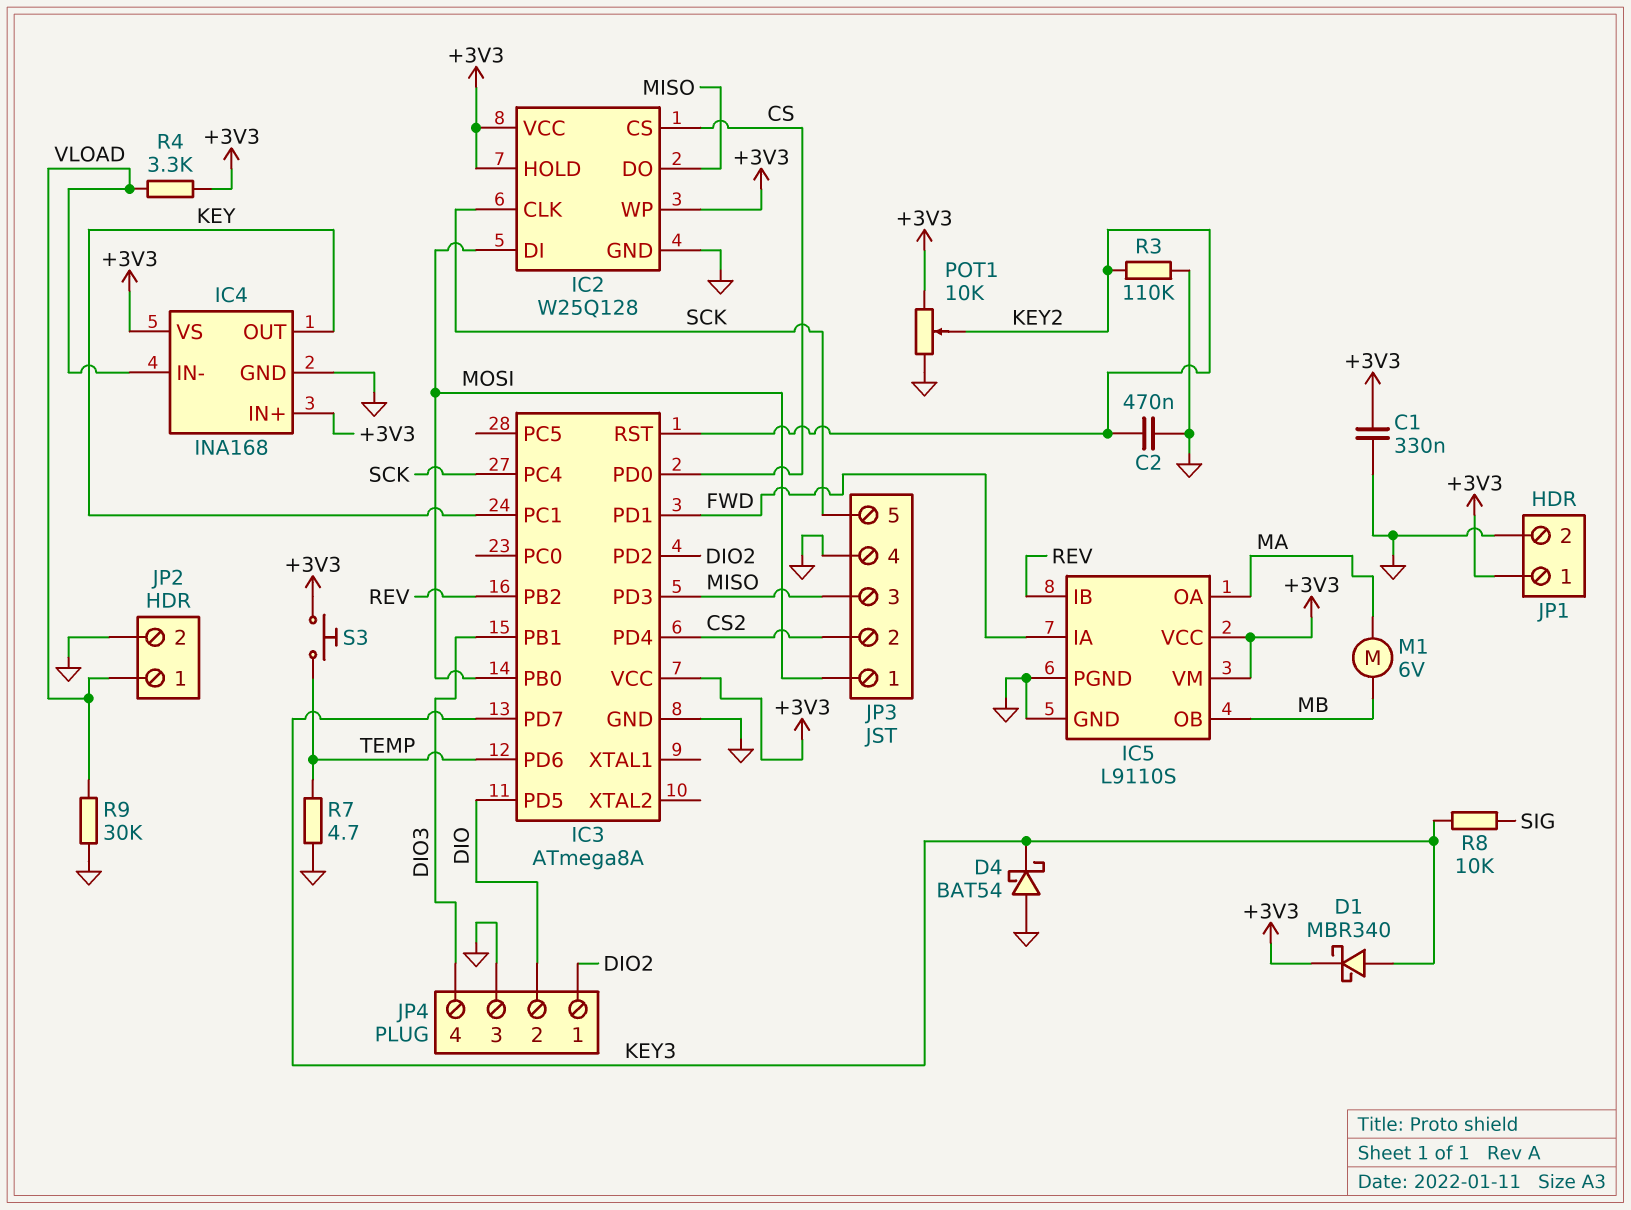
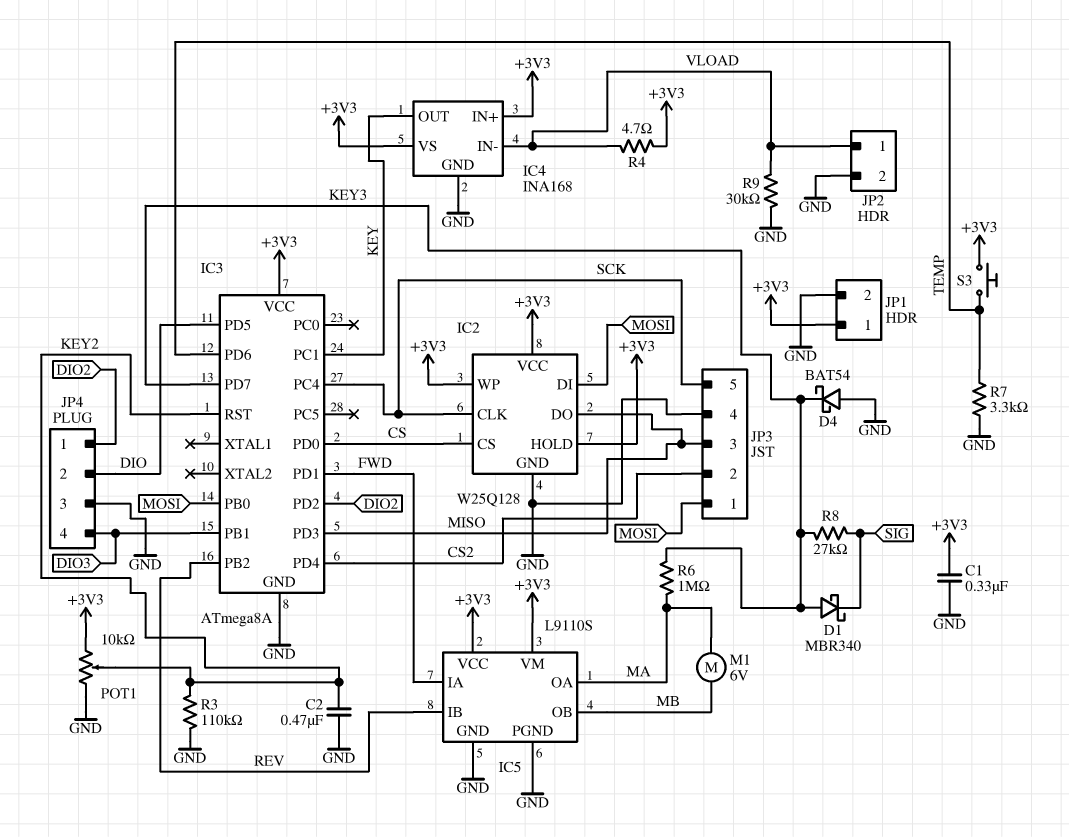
D1: schottky MBR340 (A KEY3, K +3V3) -> schottky MBR340 (A KEY3, K SIG)
R4: 3.3k (+3V3, VLOAD) -> 4.7 (+3V3, VLOAD)
R6: none -> 1M (KEY3, MA)
R7: 4.7 (GND, TEMP) -> 3.3k (GND, TEMP)
R8: 10k (KEY3, SIG) -> 27k (KEY3, SIG)

